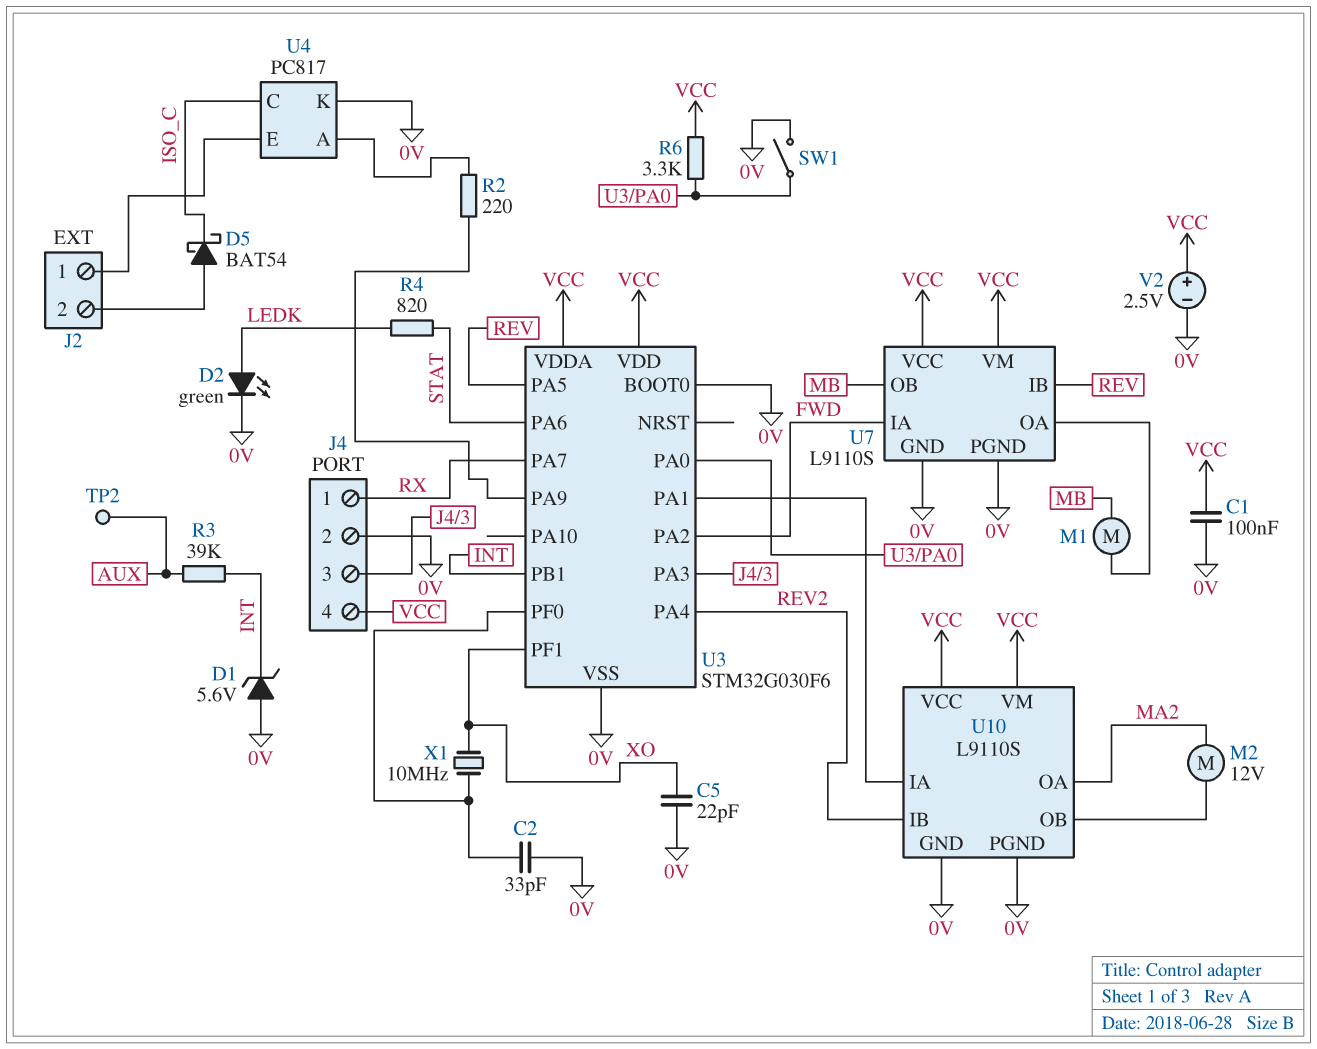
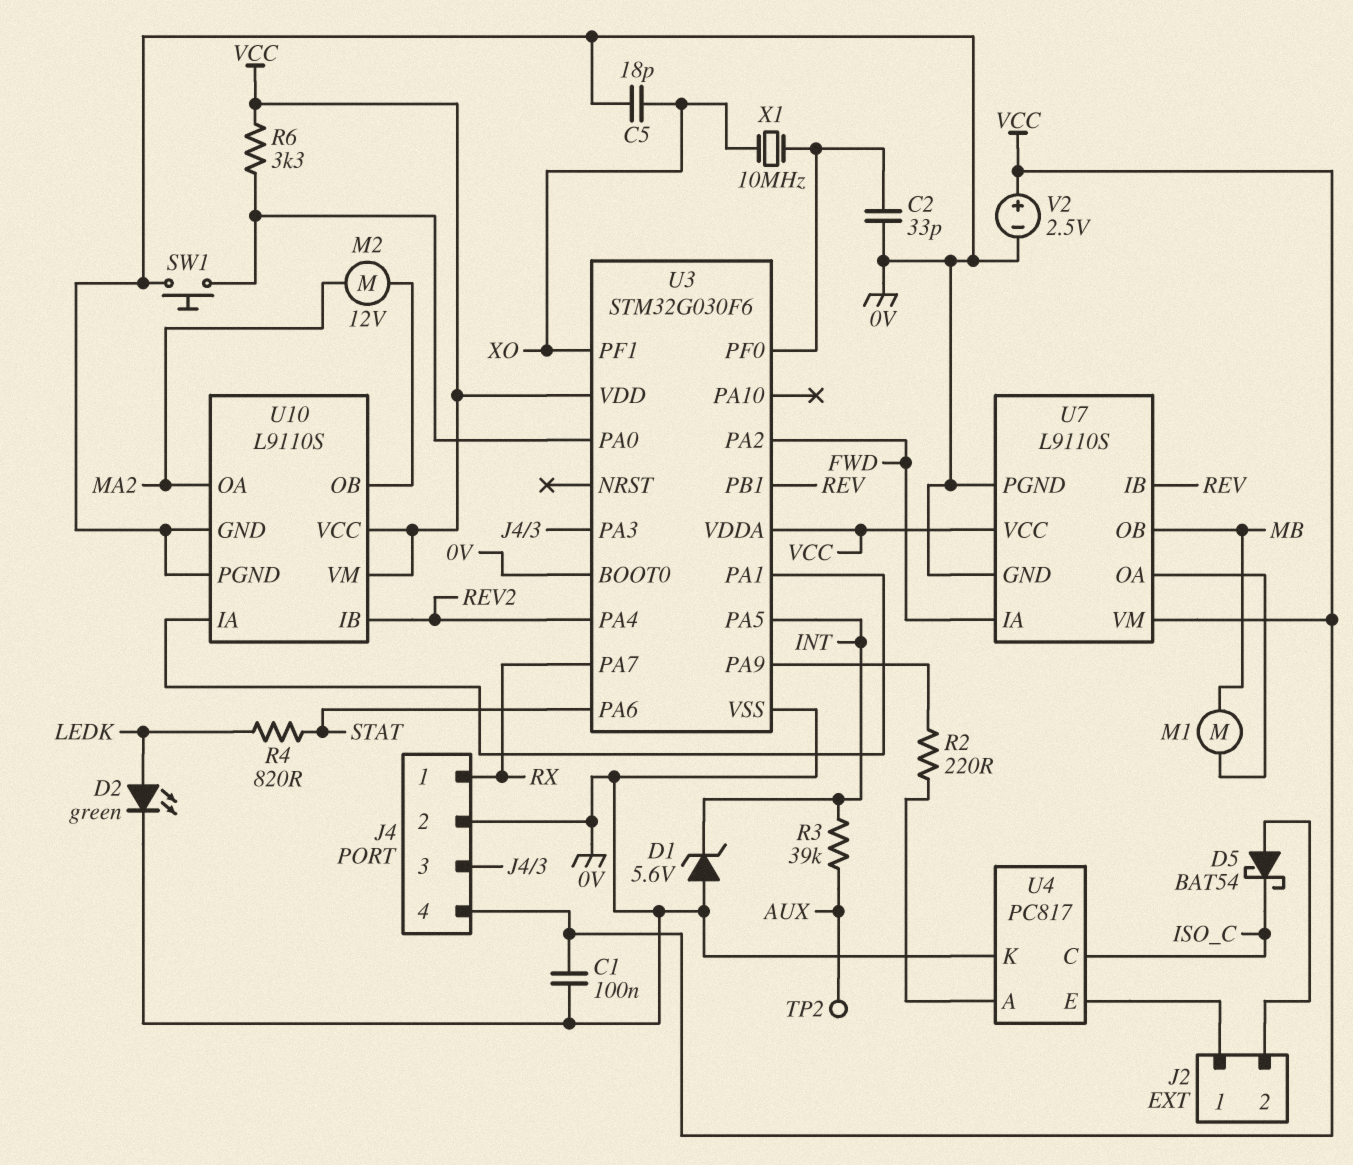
C5: 22pF (0V, XO) -> 18pF (0V, XO)
SW1: switch (0V, U3/PA0) -> button (0V, U3/PA0)
U3 pin PA5: REV -> INT
U3 pin PB1: INT -> REV

